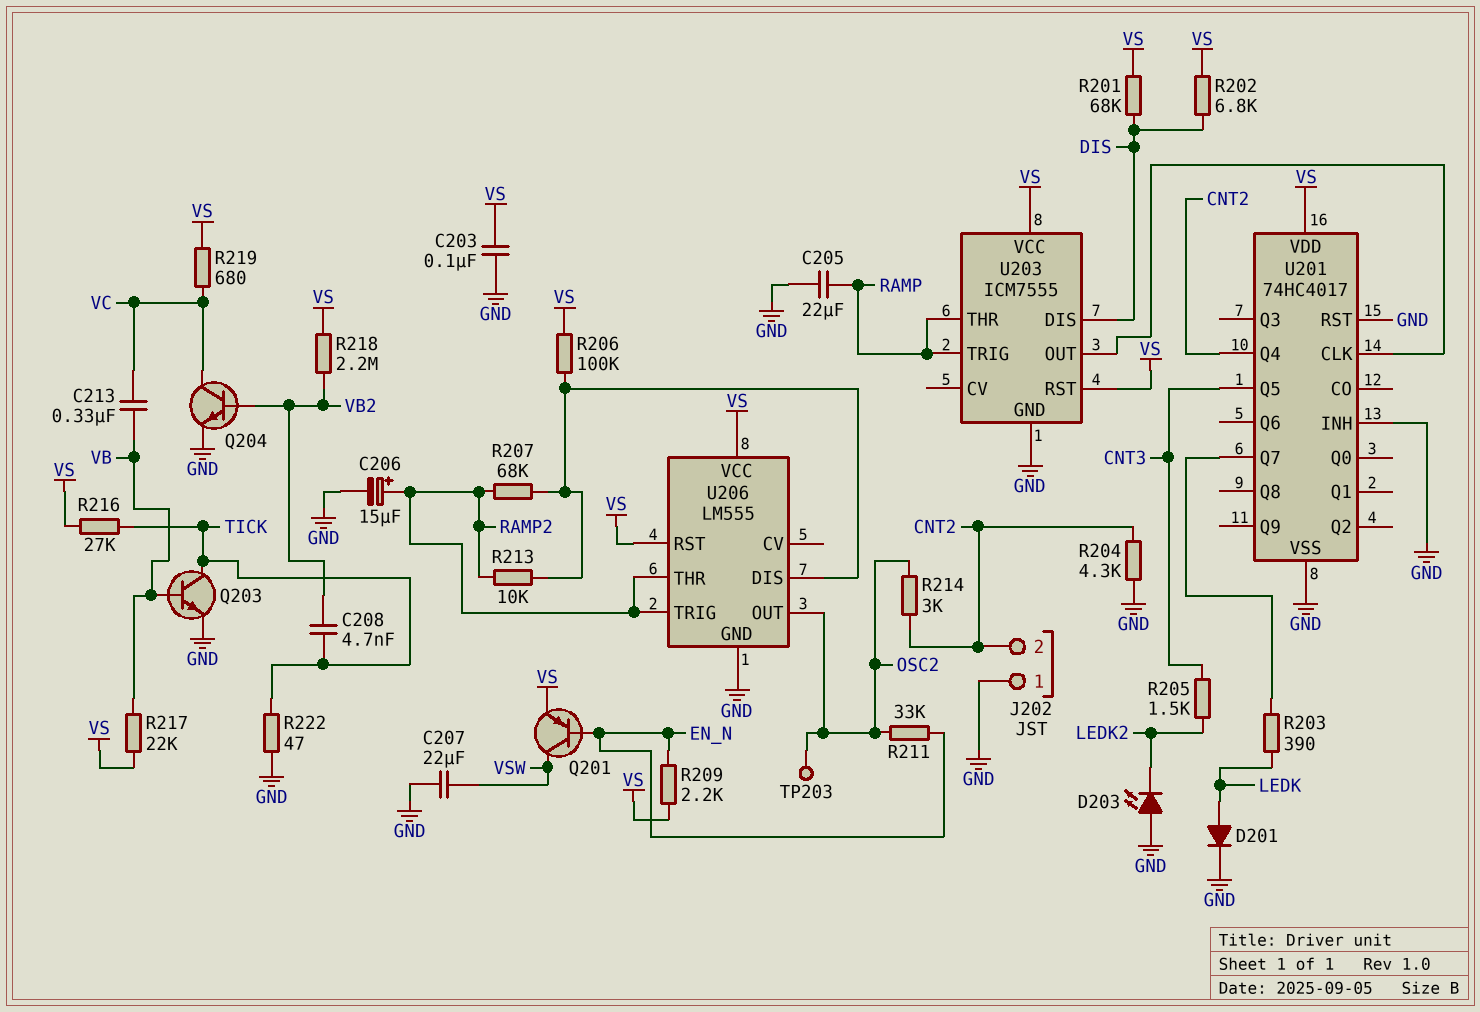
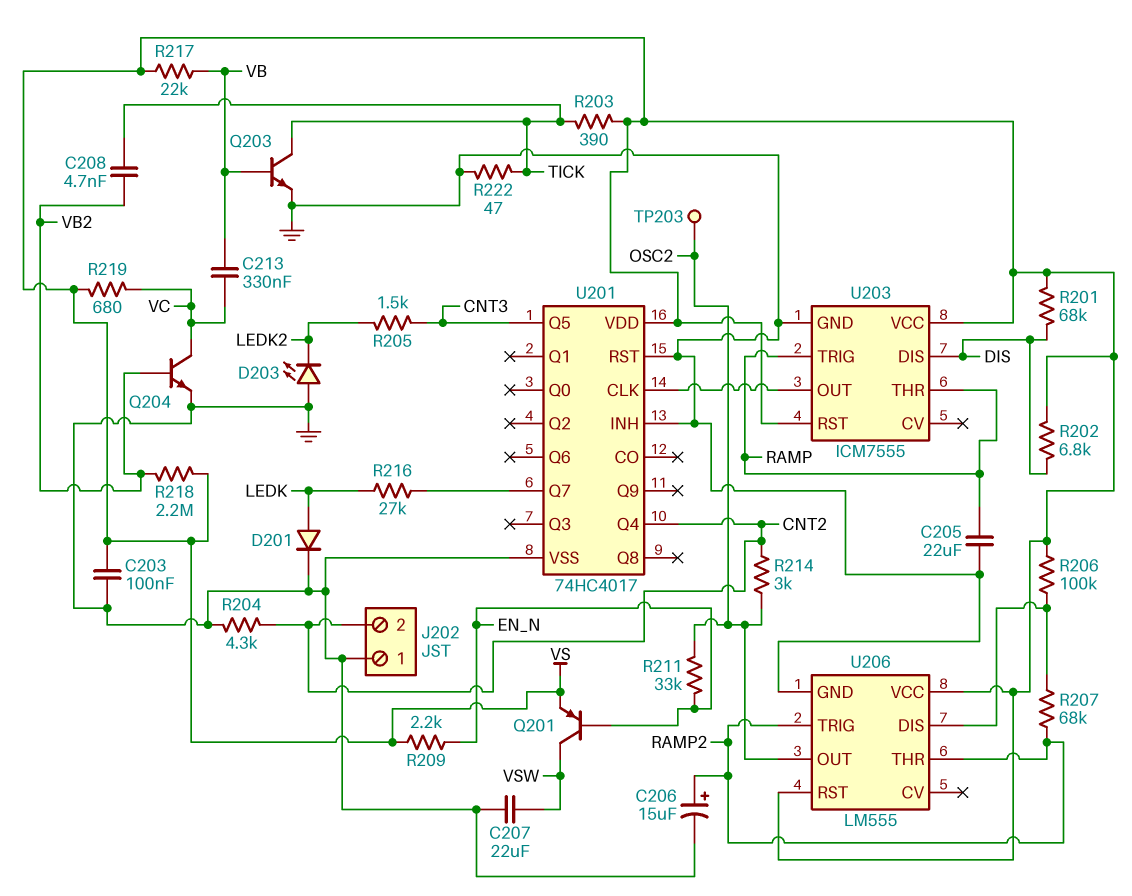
R203: 390 (LEDK, U201/Q7) -> 390 (TICK, VS)
R213: 10k (RAMP2, U206/DIS) -> none
R216: 27k (TICK, VS) -> 27k (LEDK, U201/Q7)

